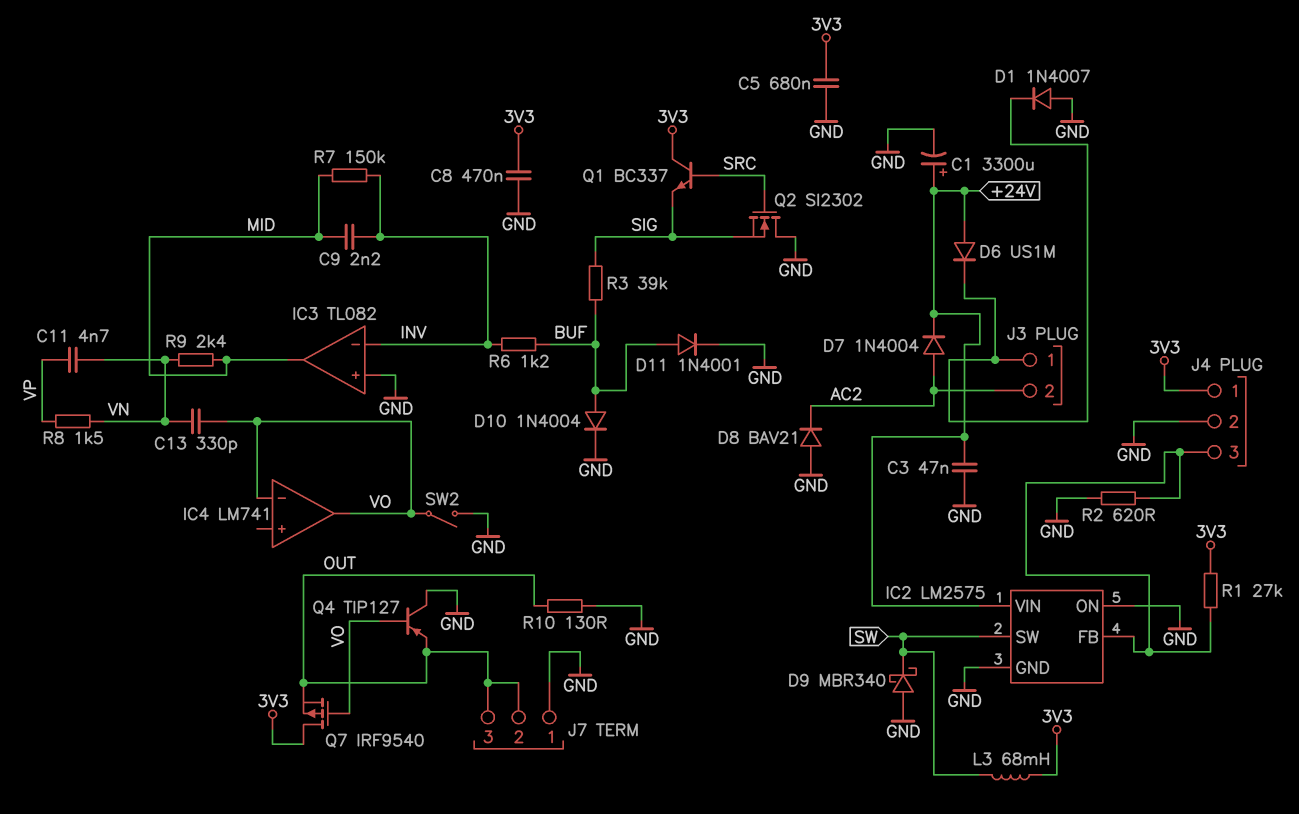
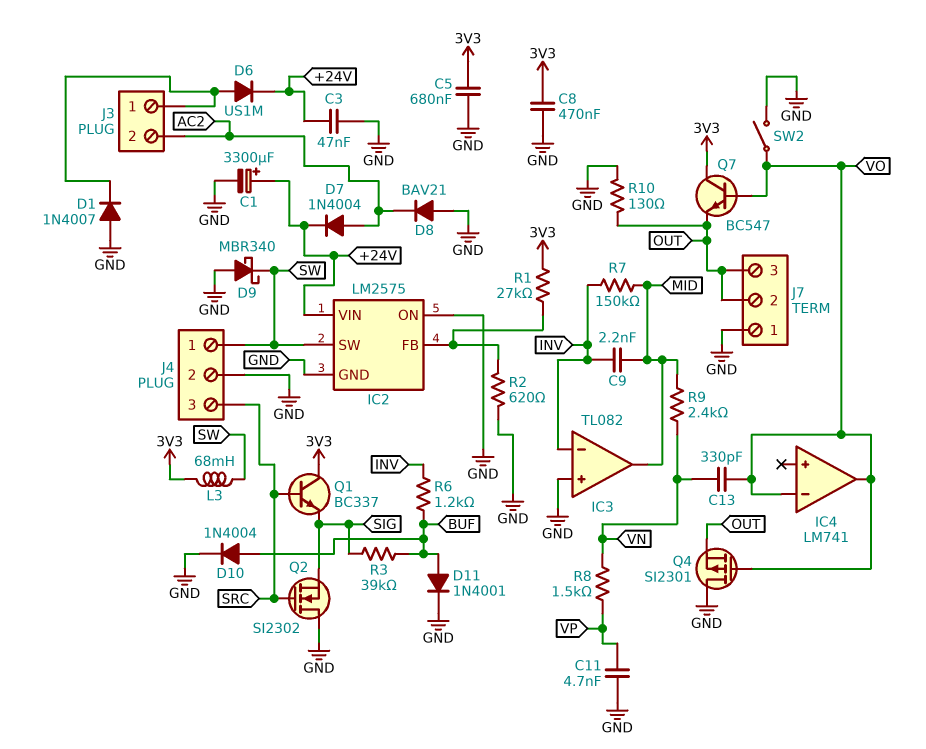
C11: 4.7nF (VN, VP) -> 4.7nF (GND, VP)
D6: diode US1M (A +24V, K J3/1) -> diode US1M (A J3/1, K +24V)
J4 pin 1: 3V3 -> SW
J4 pin 3: IC2/FB -> SRC
Q4: PNP TIP127 (B VO, C GND, E OUT) -> PMOS SI2301 (G VO, D GND, S OUT)
Q7: PMOS IRF9540 (G VO, D 3V3, S OUT) -> NPN BC547 (B VO, C 3V3, E OUT)

